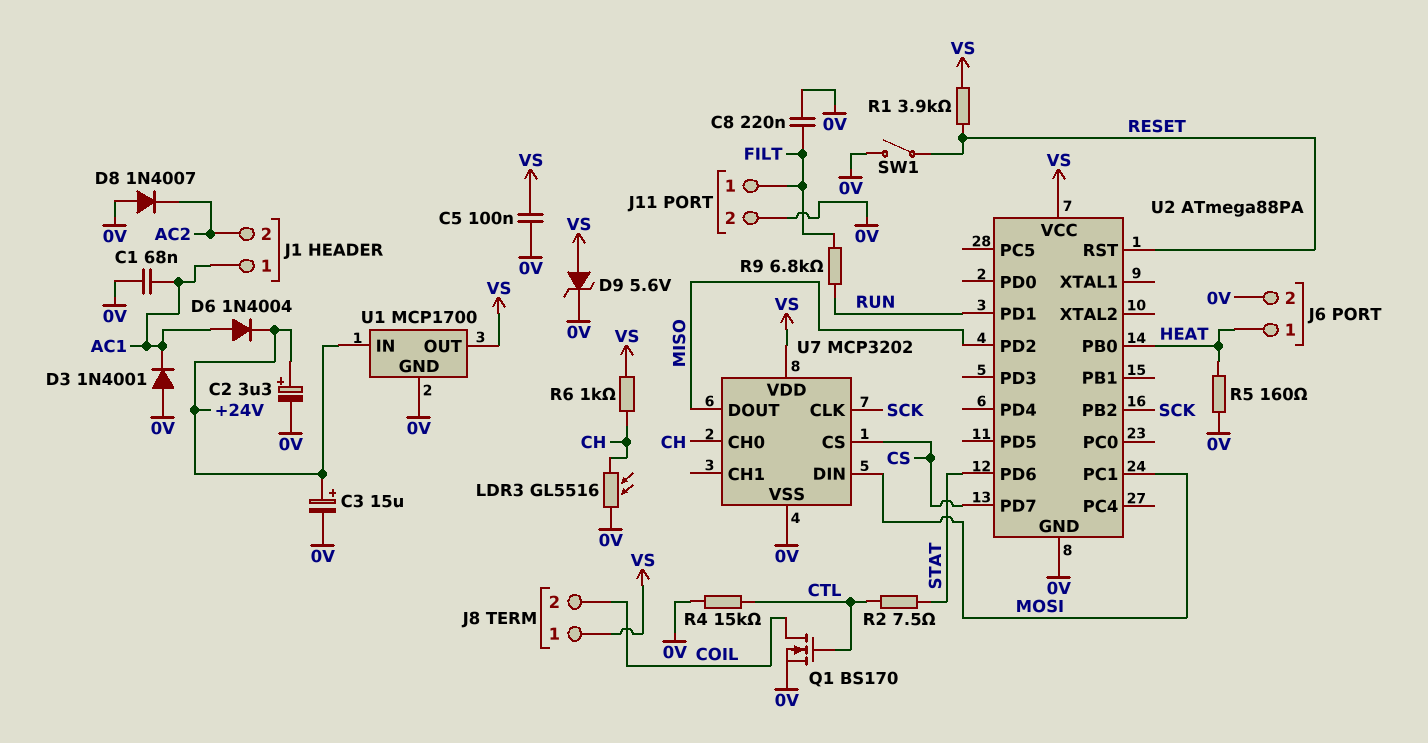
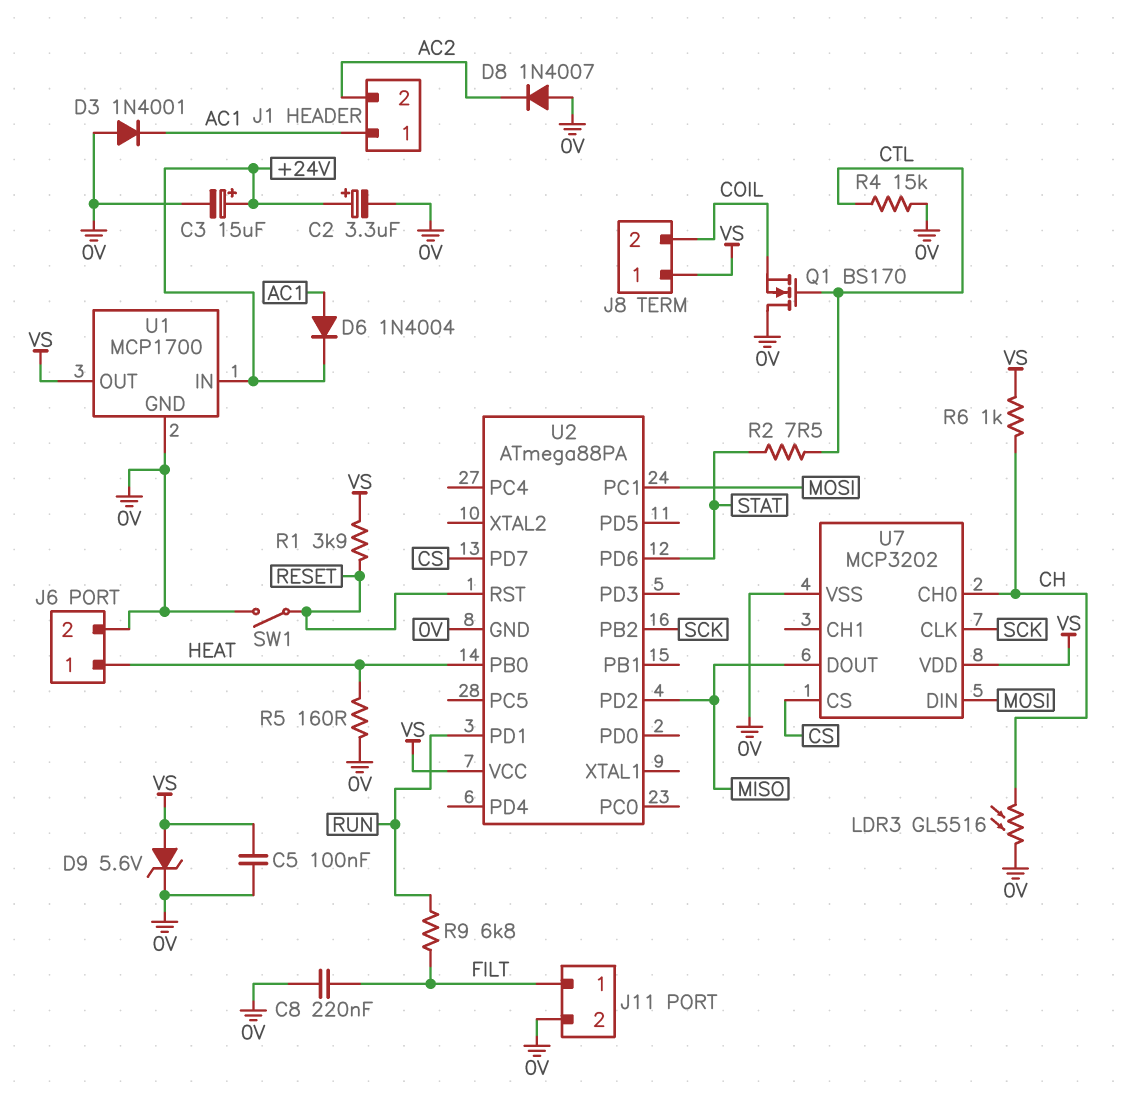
C1: 68nF (0V, AC1) -> none
Q1: NMOS BS170 (G CTL, D COIL, S 0V) -> NMOS BS170 (G CTL, D 0V, S COIL)

